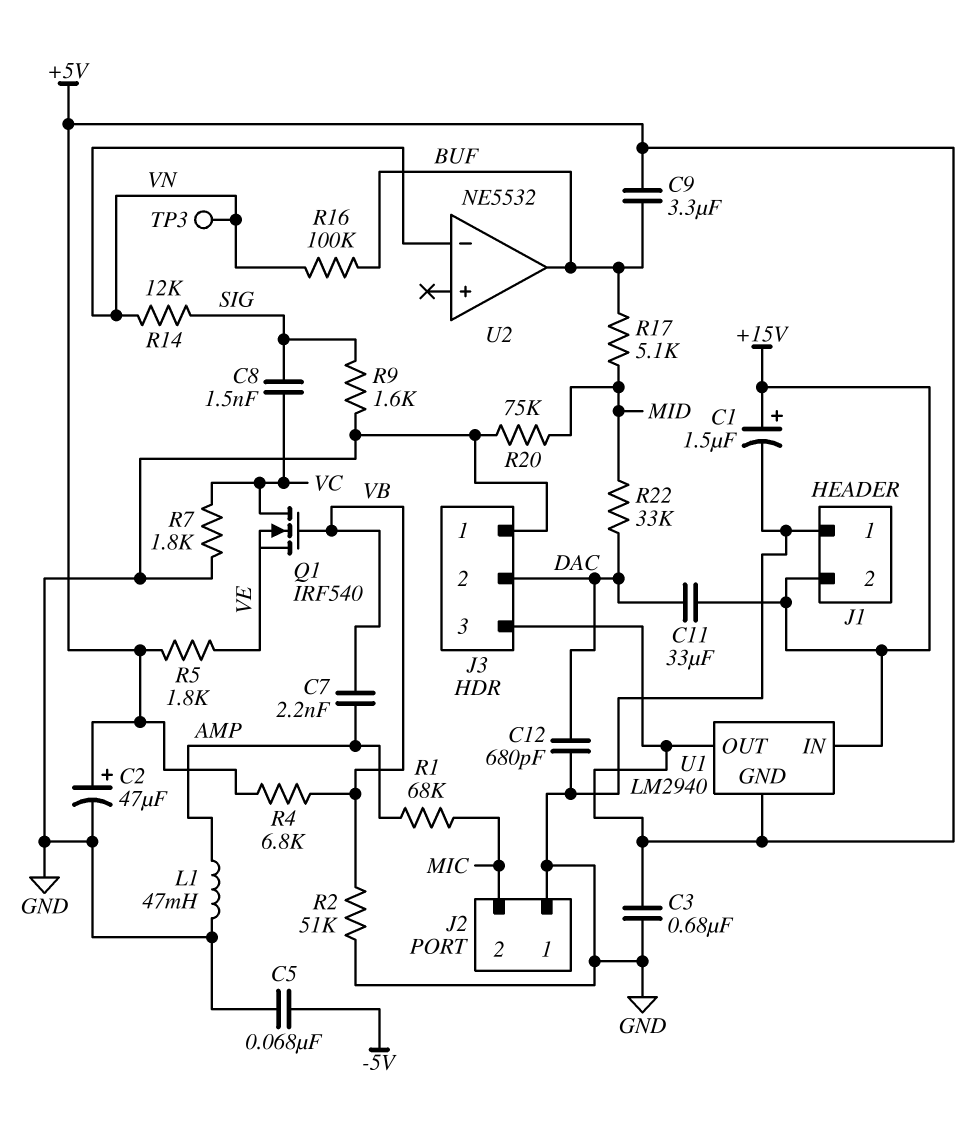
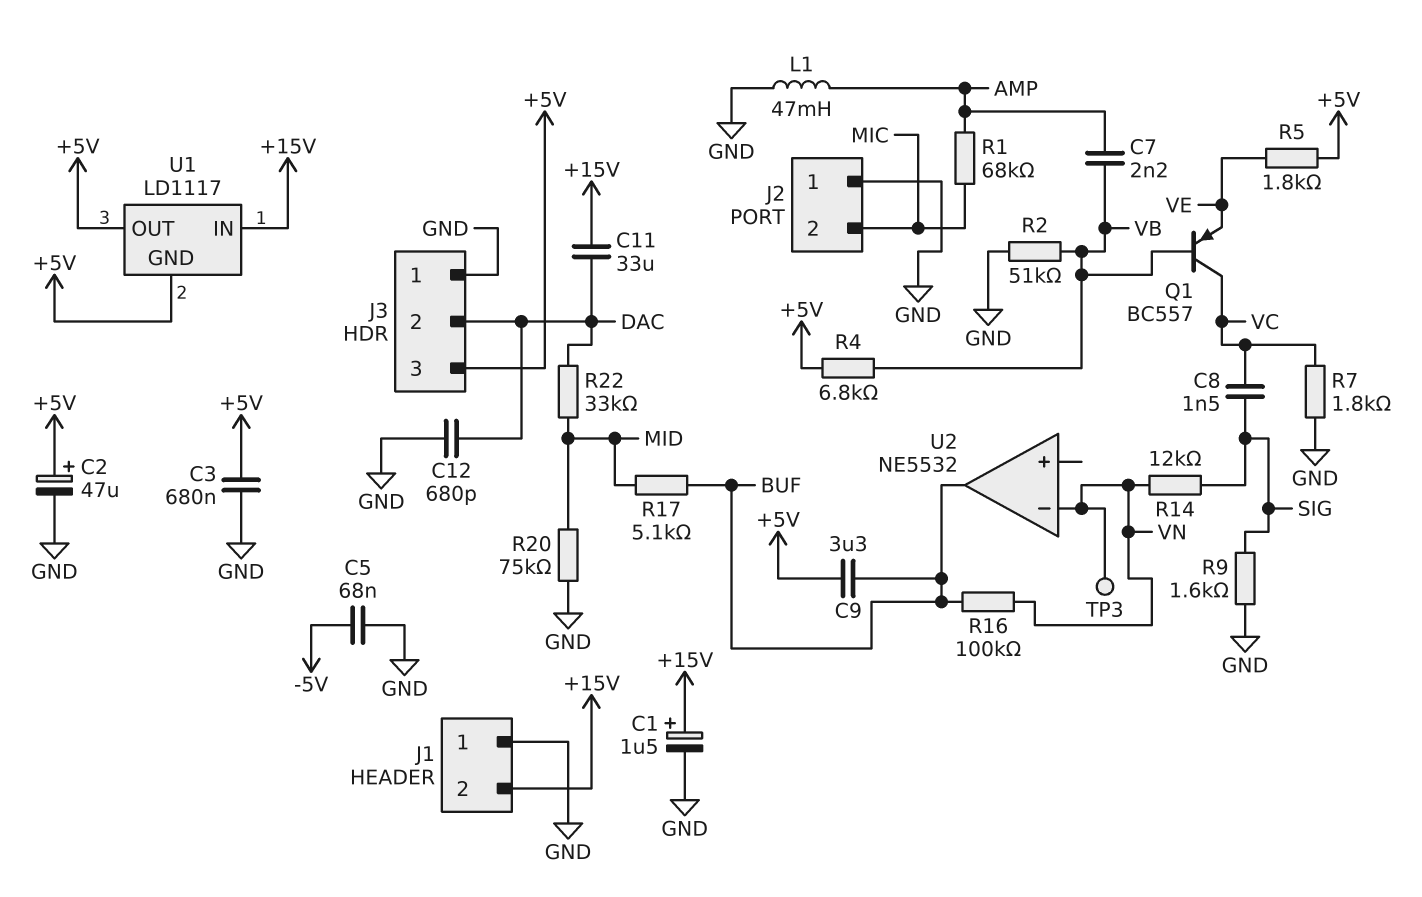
Q1: NMOS IRF540 (G VB, D VC, S VE) -> PNP BC557 (B VB, C VC, E VE)
U1: LM2940 -> LD1117

